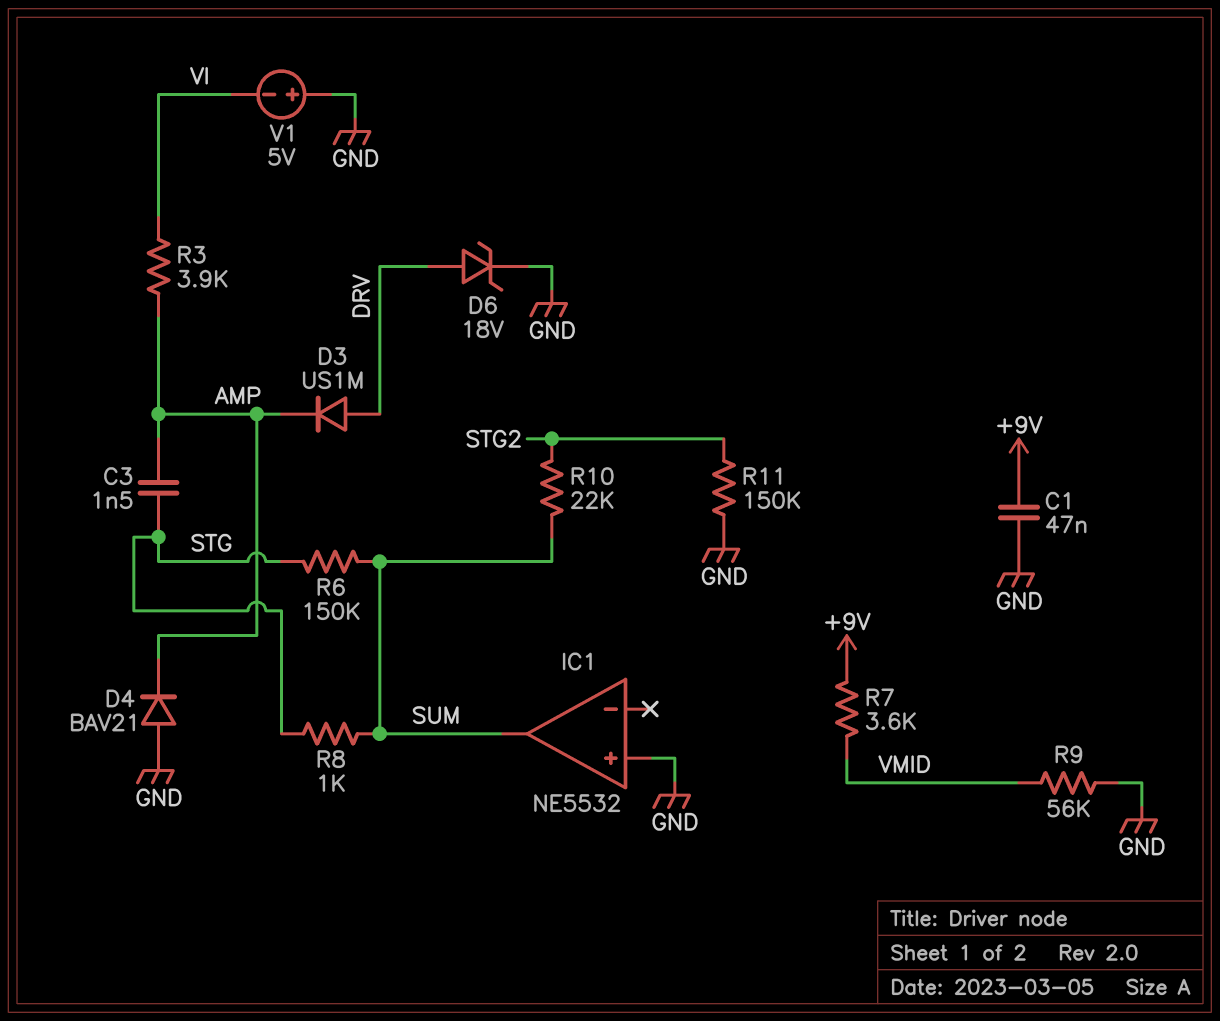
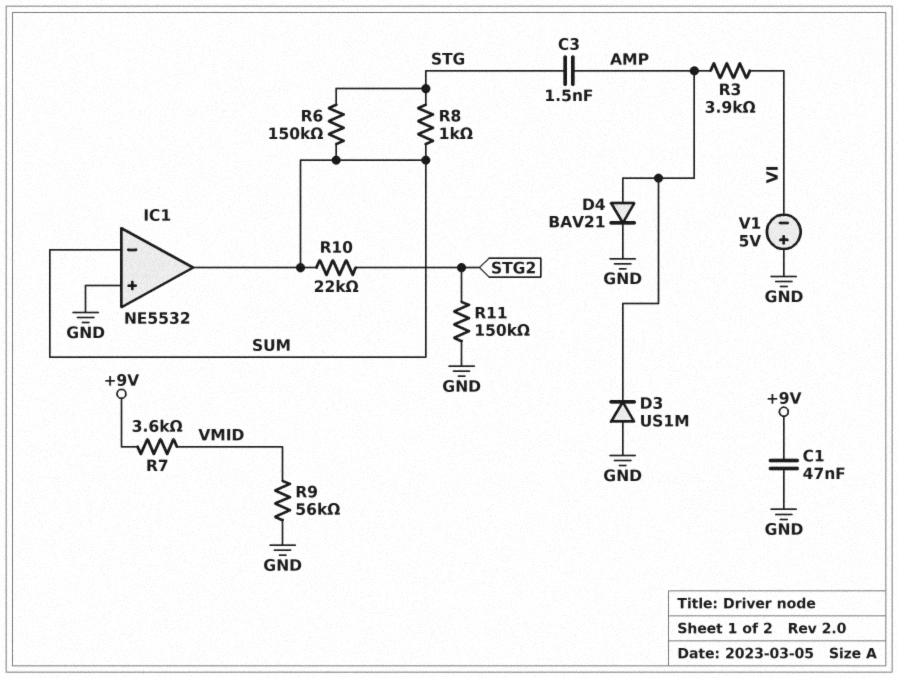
D3: diode US1M (A DRV, K AMP) -> diode US1M (A GND, K AMP)
D4: diode BAV21 (A GND, K AMP) -> diode BAV21 (A AMP, K GND)
D6: zener 18V (A DRV, K GND) -> none
IC1 pin in-: none -> SUM

